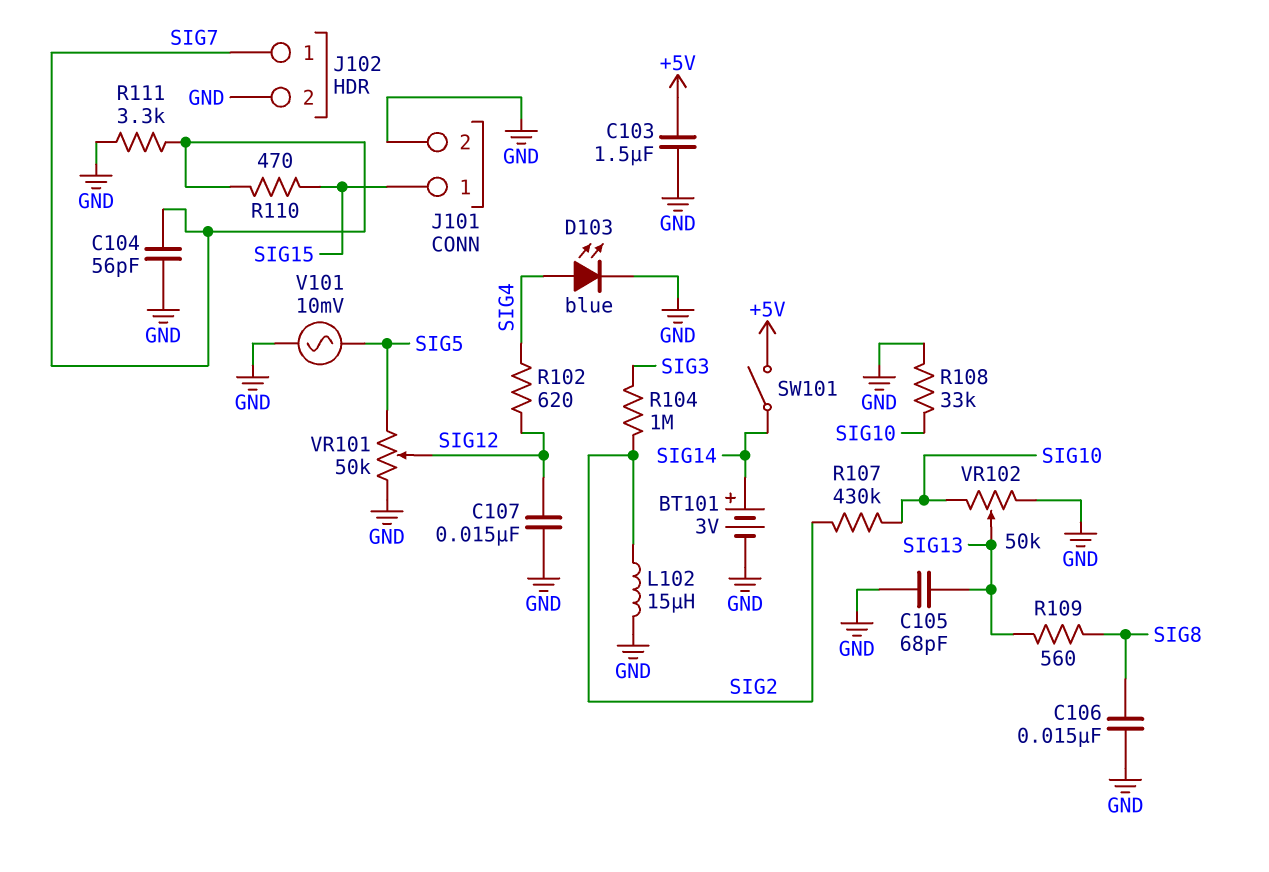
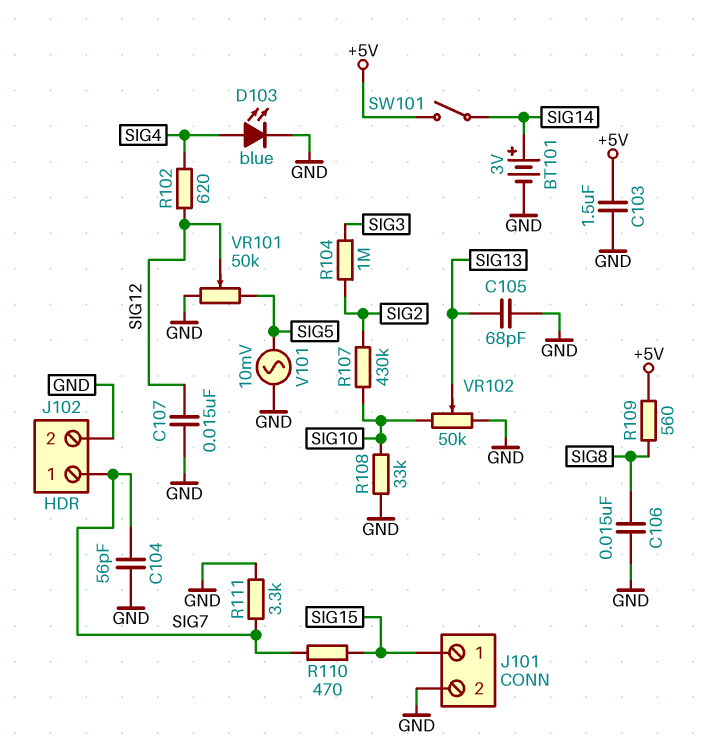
L102: 15uH (GND, SIG2) -> none
R109: 560 (SIG8, SIG13) -> 560 (+5V, SIG8)

